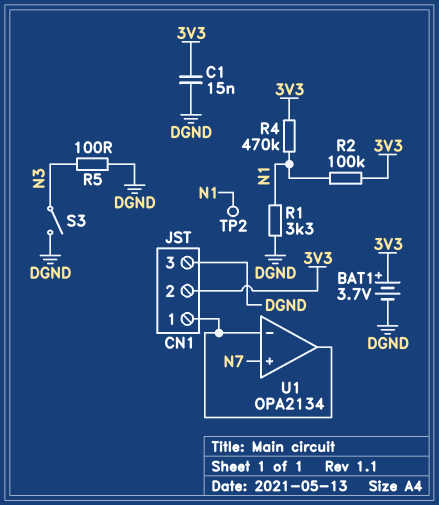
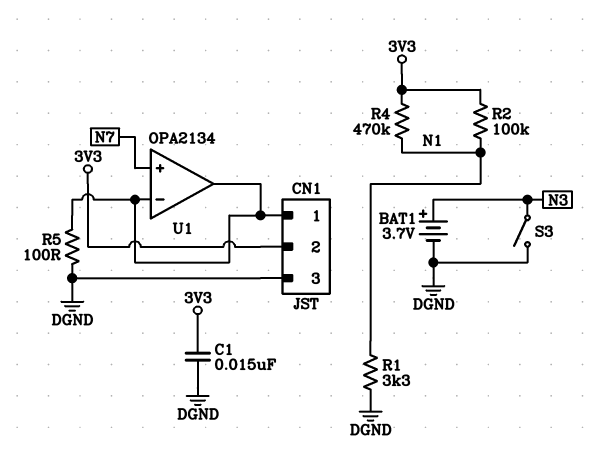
BAT1: 3.7V (plus 3V3, minus DGND) -> 3.7V (plus N3, minus DGND)
R5: 100 (DGND, N3) -> 100 (CN1/1, DGND)
TP2: test point (N1) -> none

